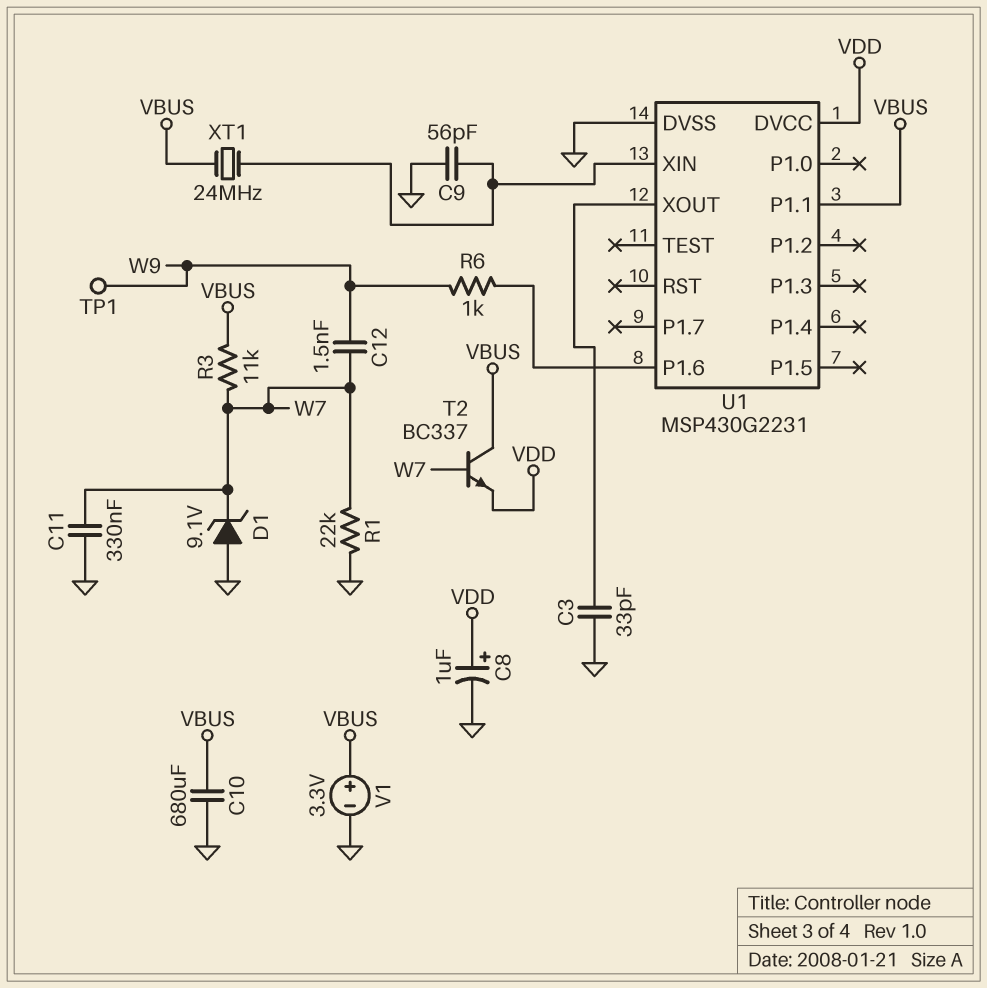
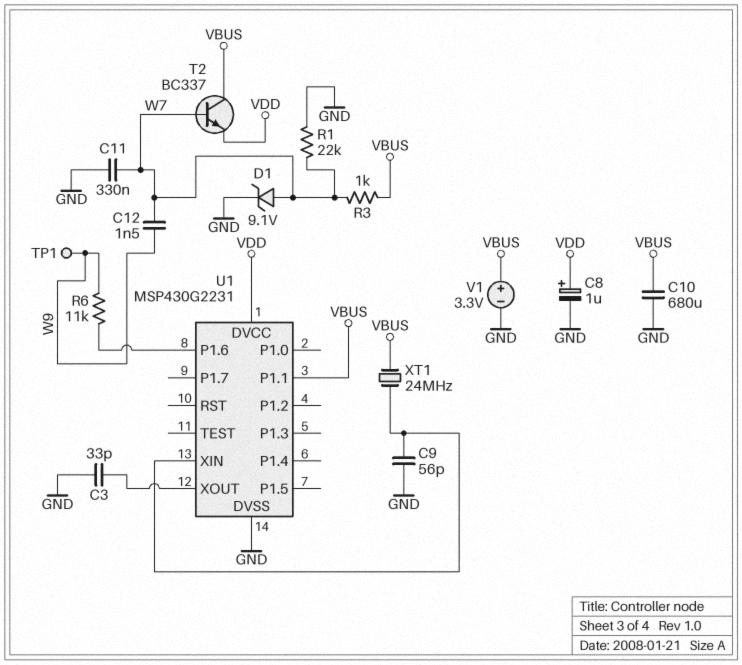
D1: zener 9.1V (A GND, K W7) -> zener 9.1V (A W7, K GND)
R3: 11k (VBUS, W7) -> 1k (VBUS, W7)
R6: 1k (U1/P1.6, W9) -> 11k (U1/P1.6, W9)

